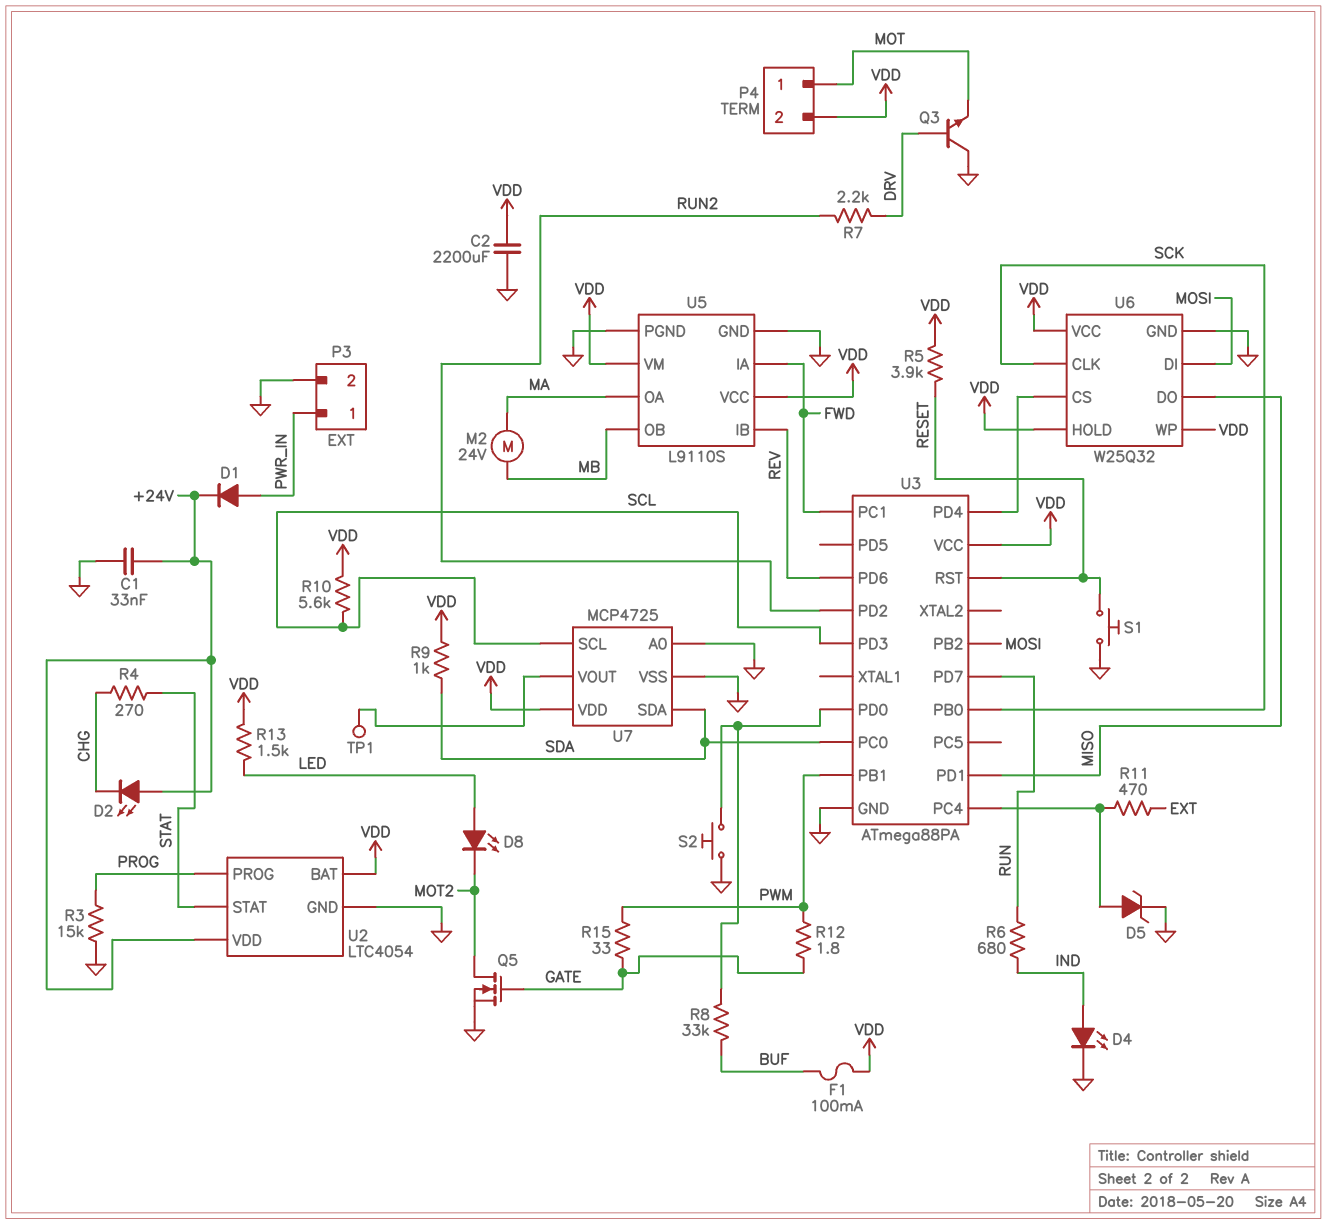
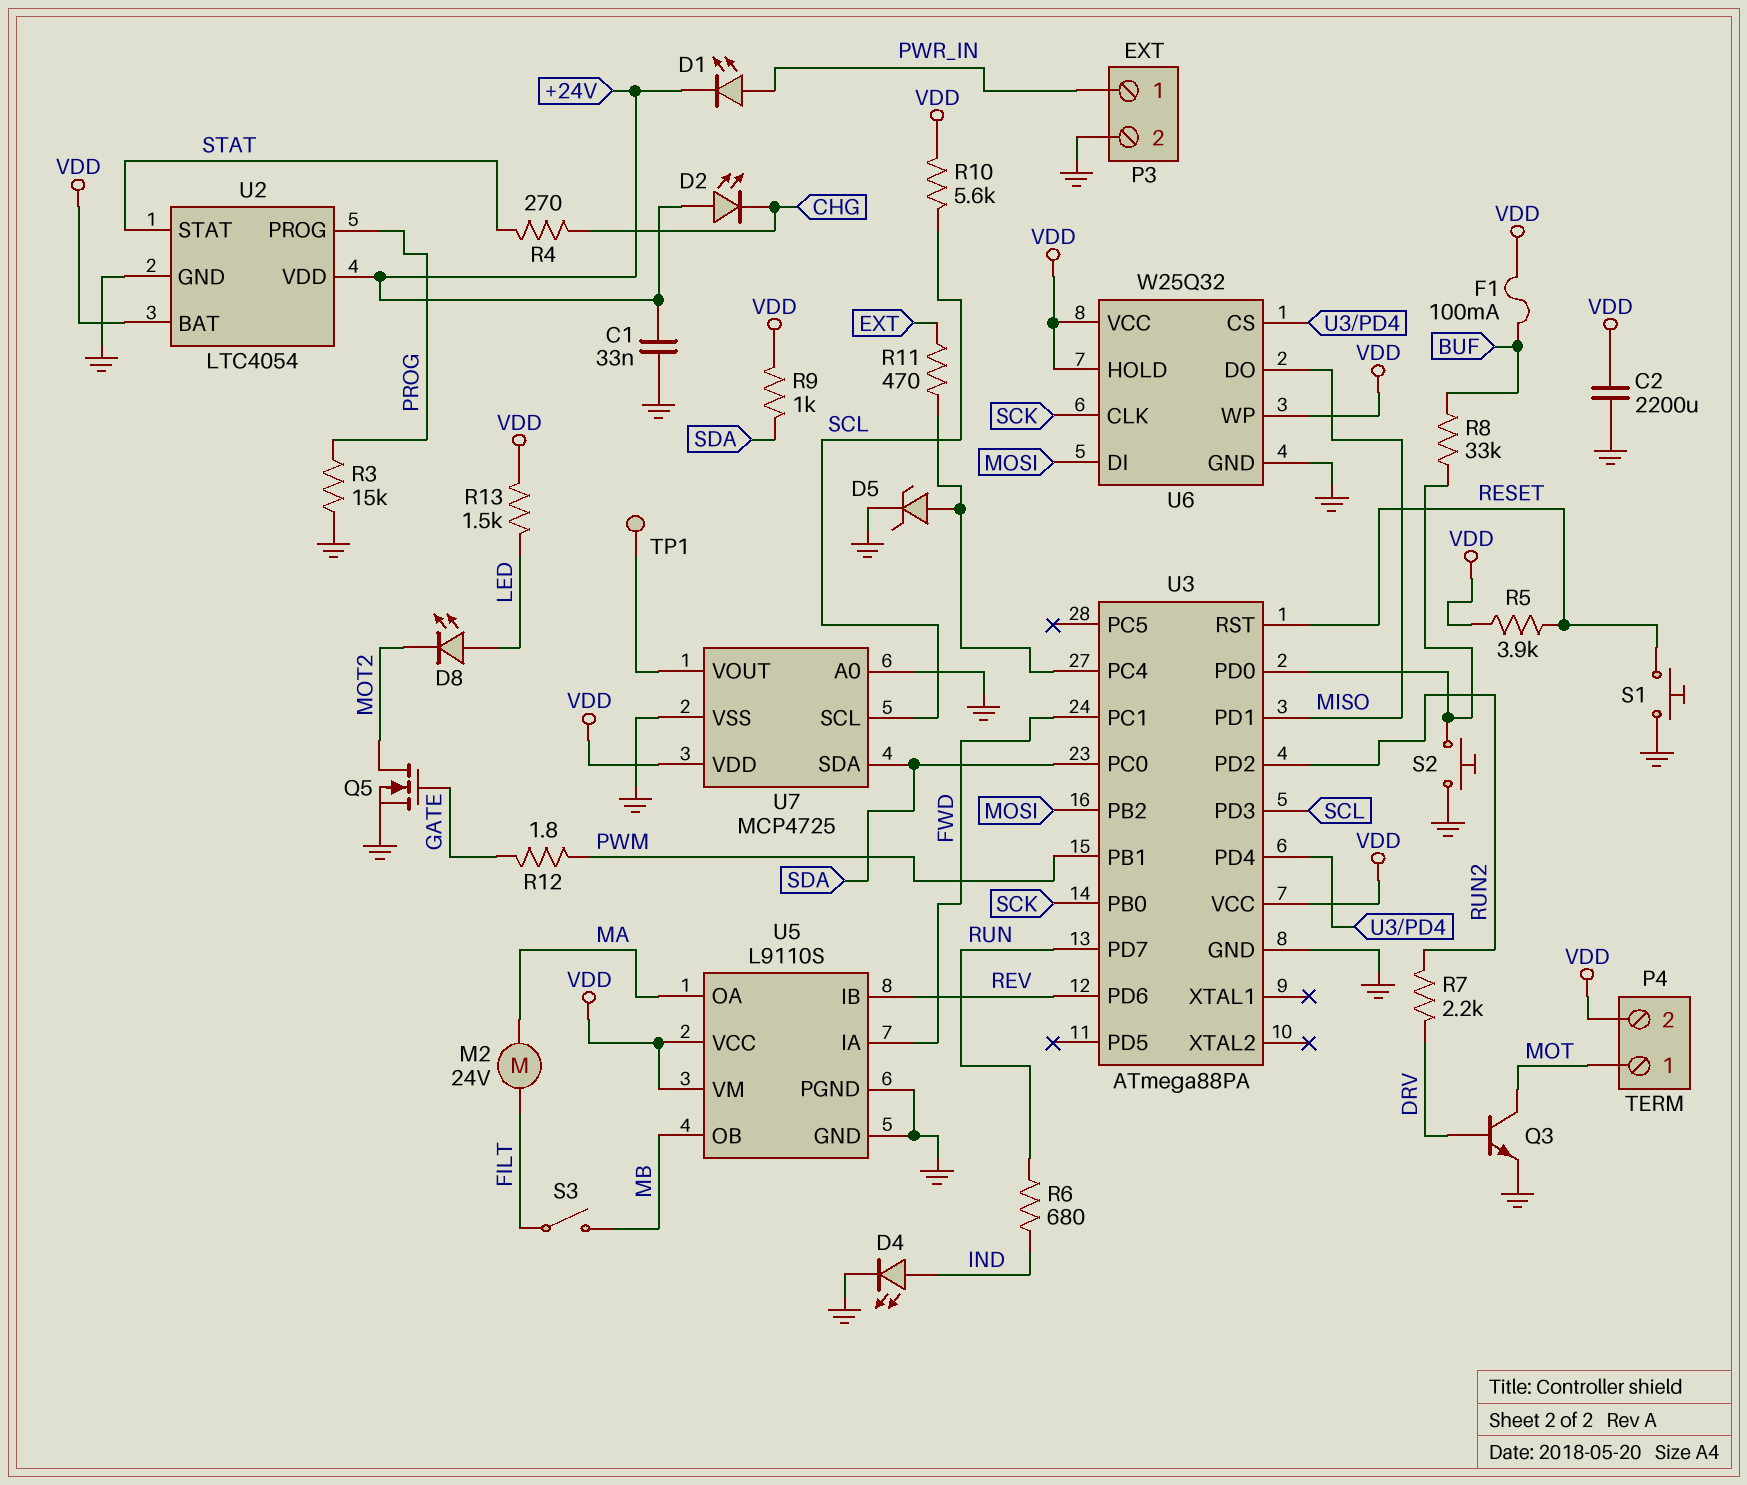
D1: diode (A PWR_IN, K +24V) -> LED (A PWR_IN, K +24V)
M2: motor 24V (MA, MB) -> motor 24V (FILT, MA)
Q3: NPN (B DRV, C GND, E MOT) -> NPN (B DRV, C MOT, E GND)
R15: 33 (GATE, PWM) -> none
S3: none -> switch (FILT, MB)

